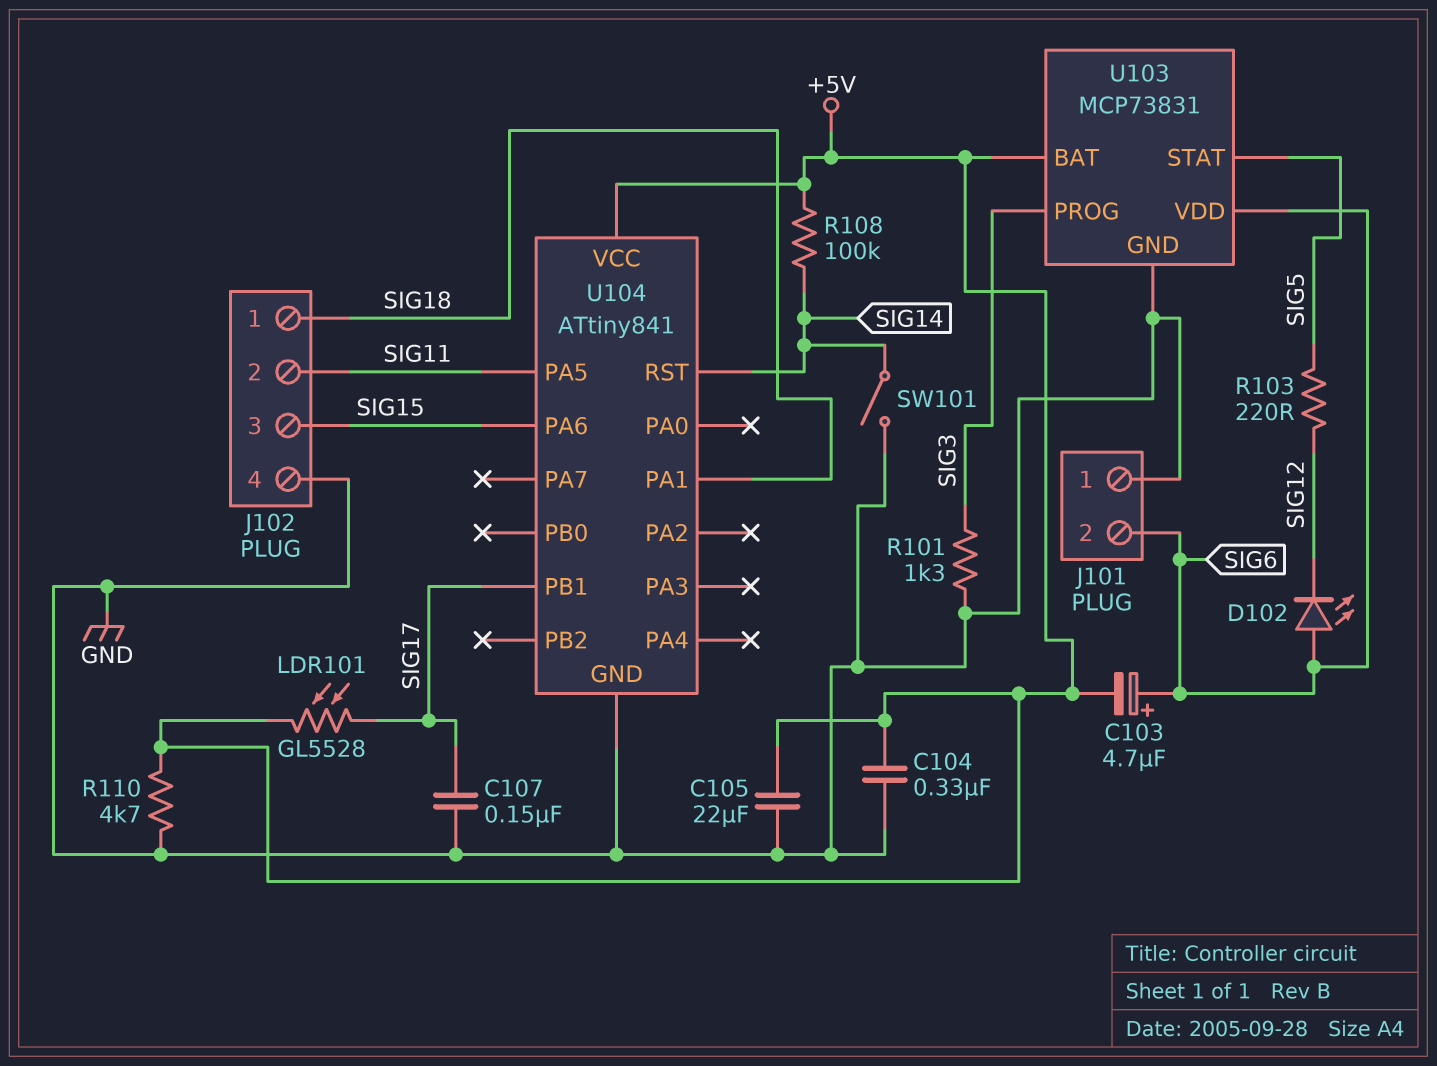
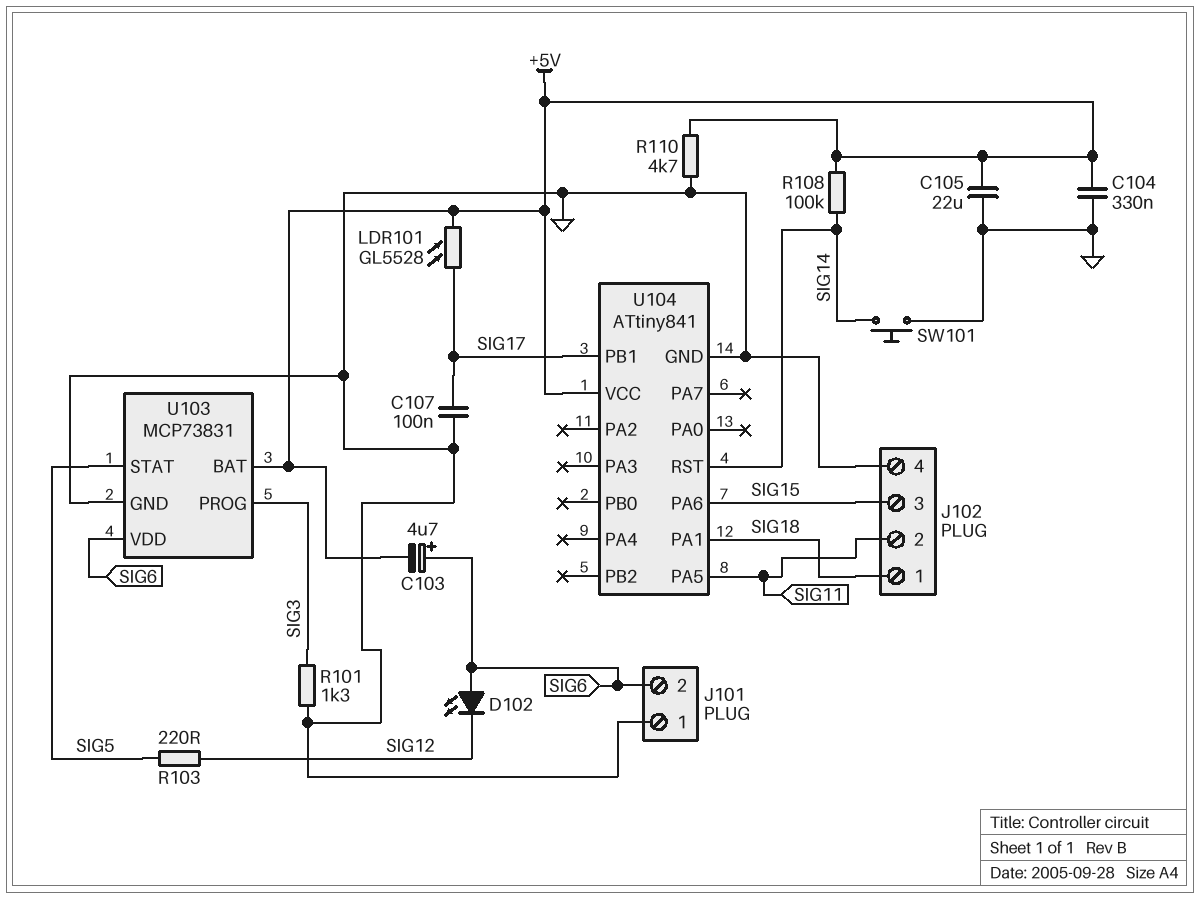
C107: 150nF (GND, SIG17) -> 100nF (GND, SIG17)
SW101: switch (GND, SIG14) -> button (GND, SIG14)

